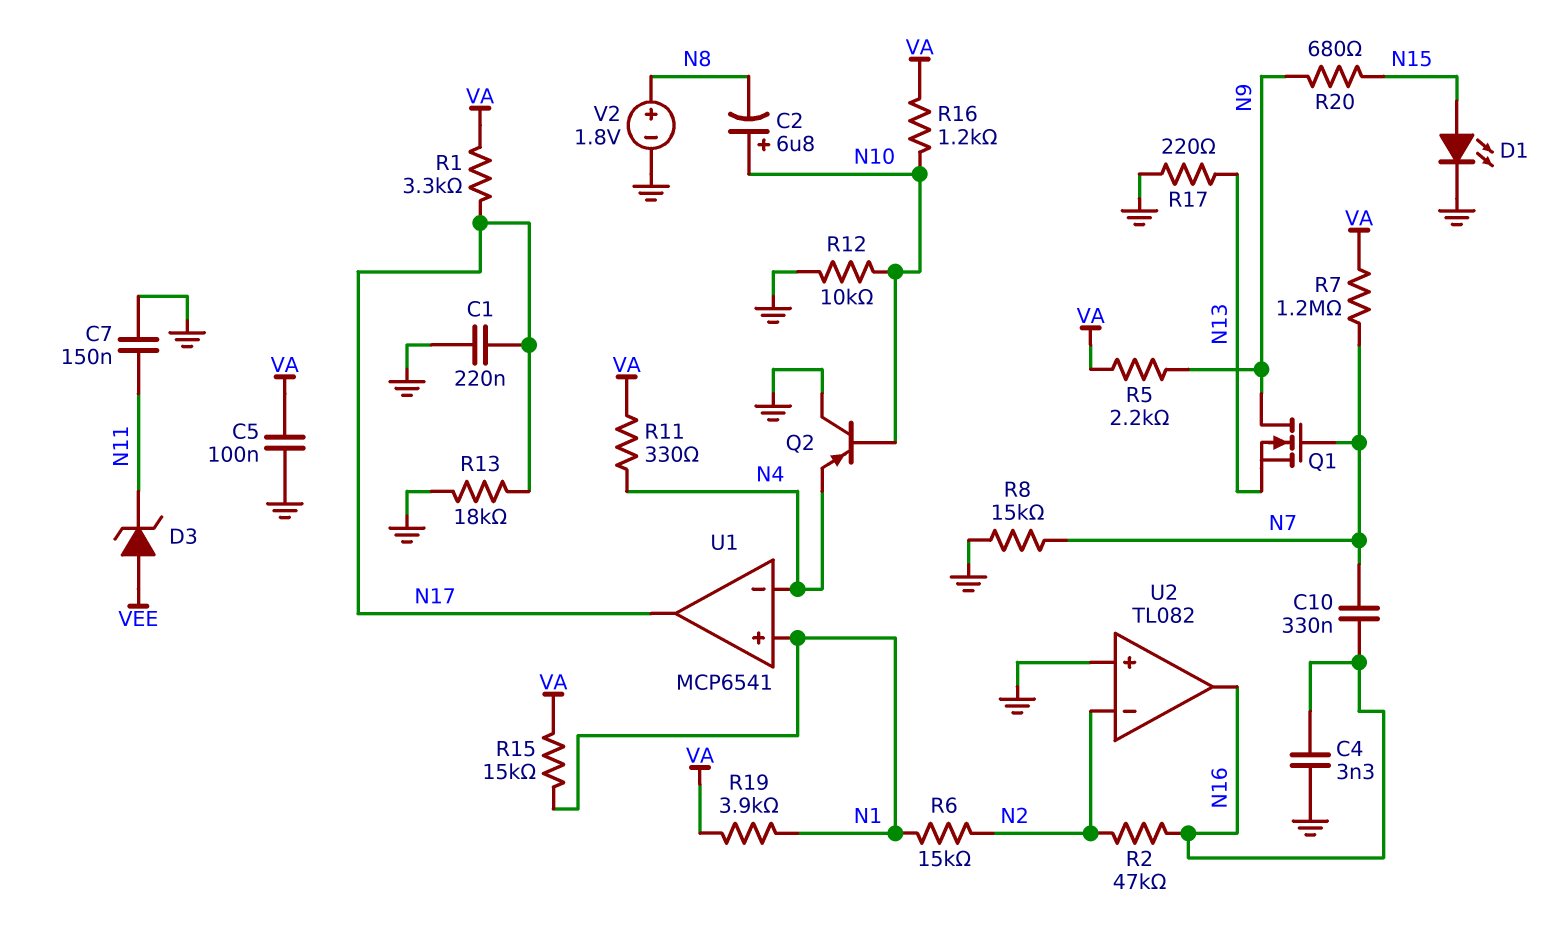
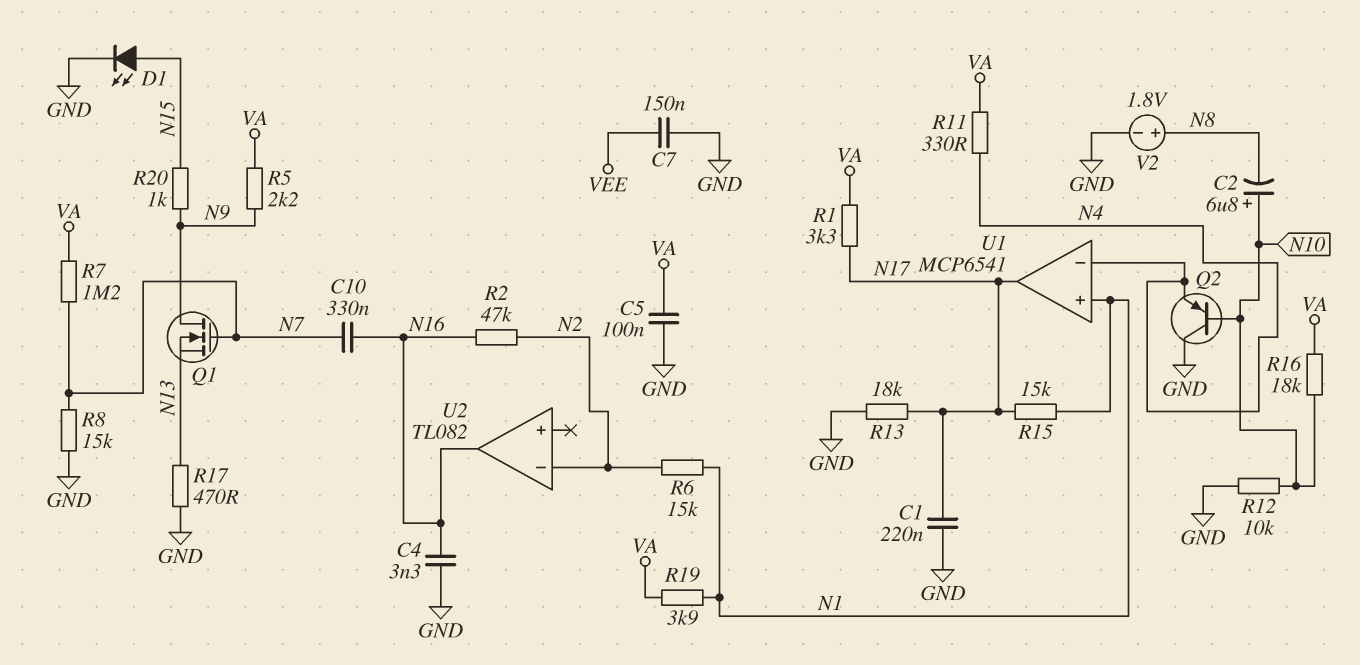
C7: 150nF (GND, N11) -> 150nF (GND, VEE)
D3: zener (A VEE, K N11) -> none
R15: 15k (N1, VA) -> 15k (N1, N17)
R16: 1.2k (N10, VA) -> 18k (N10, VA)
R17: 220 (GND, N13) -> 470 (GND, N13)
R20: 680 (N9, N15) -> 1k (N9, N15)
U2 pin in+: GND -> none

